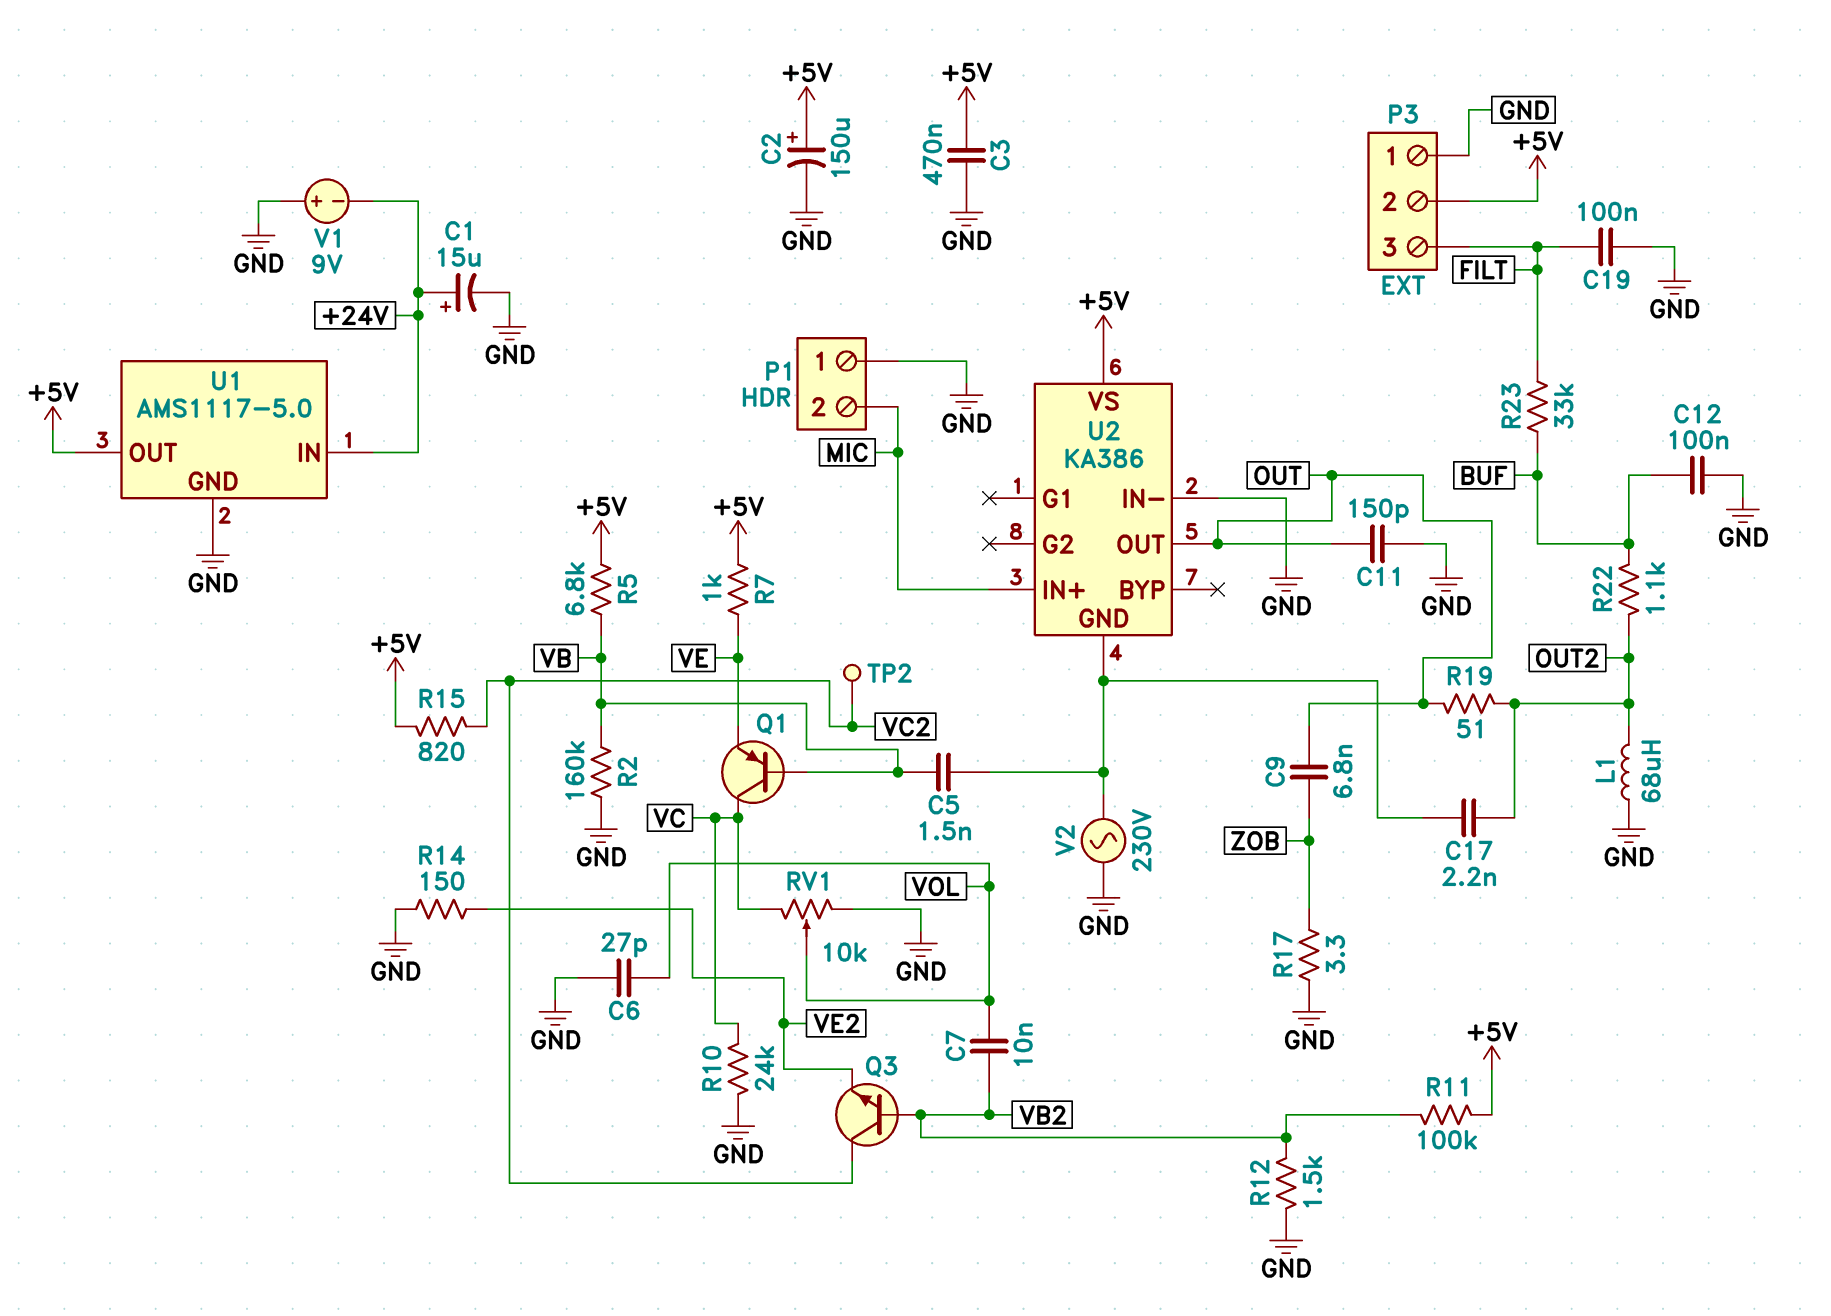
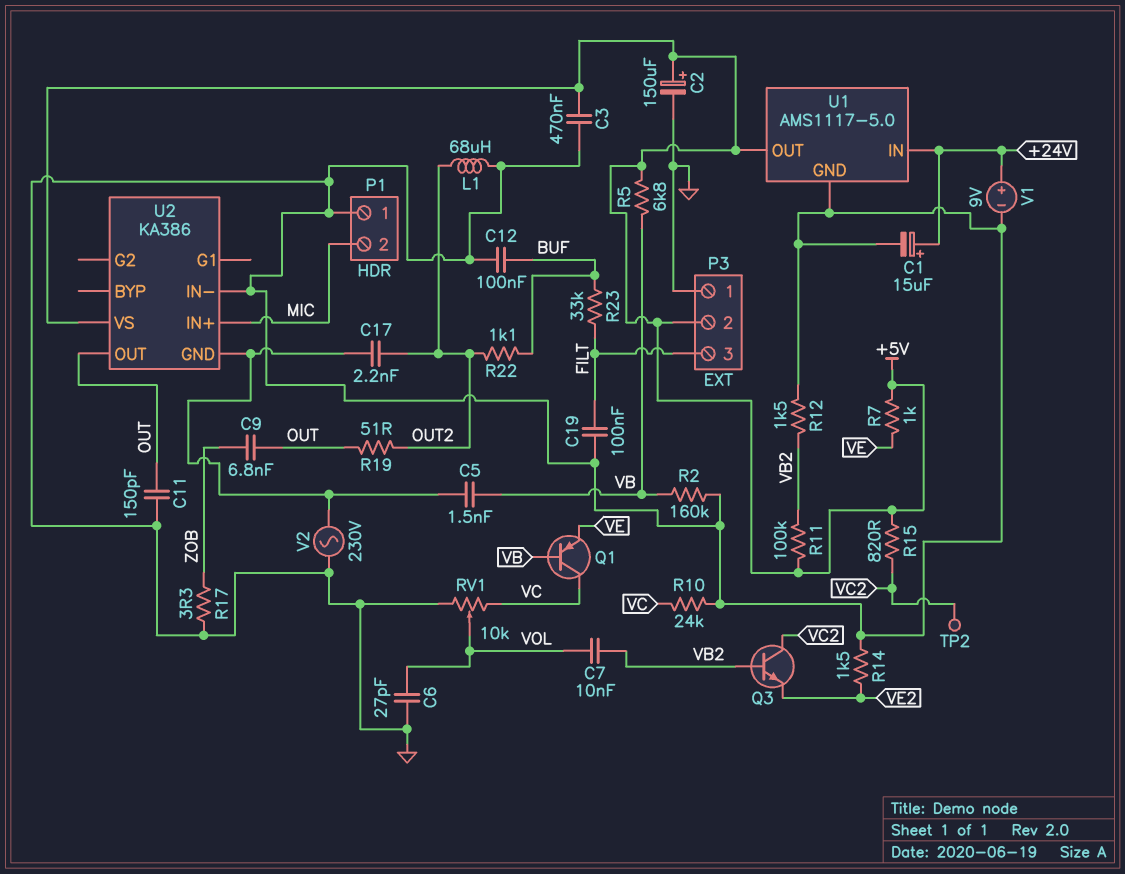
R14: 150 (GND, VE2) -> 1.5k (GND, VE2)
V1: 9V (plus GND, minus +24V) -> 9V (plus +24V, minus GND)

